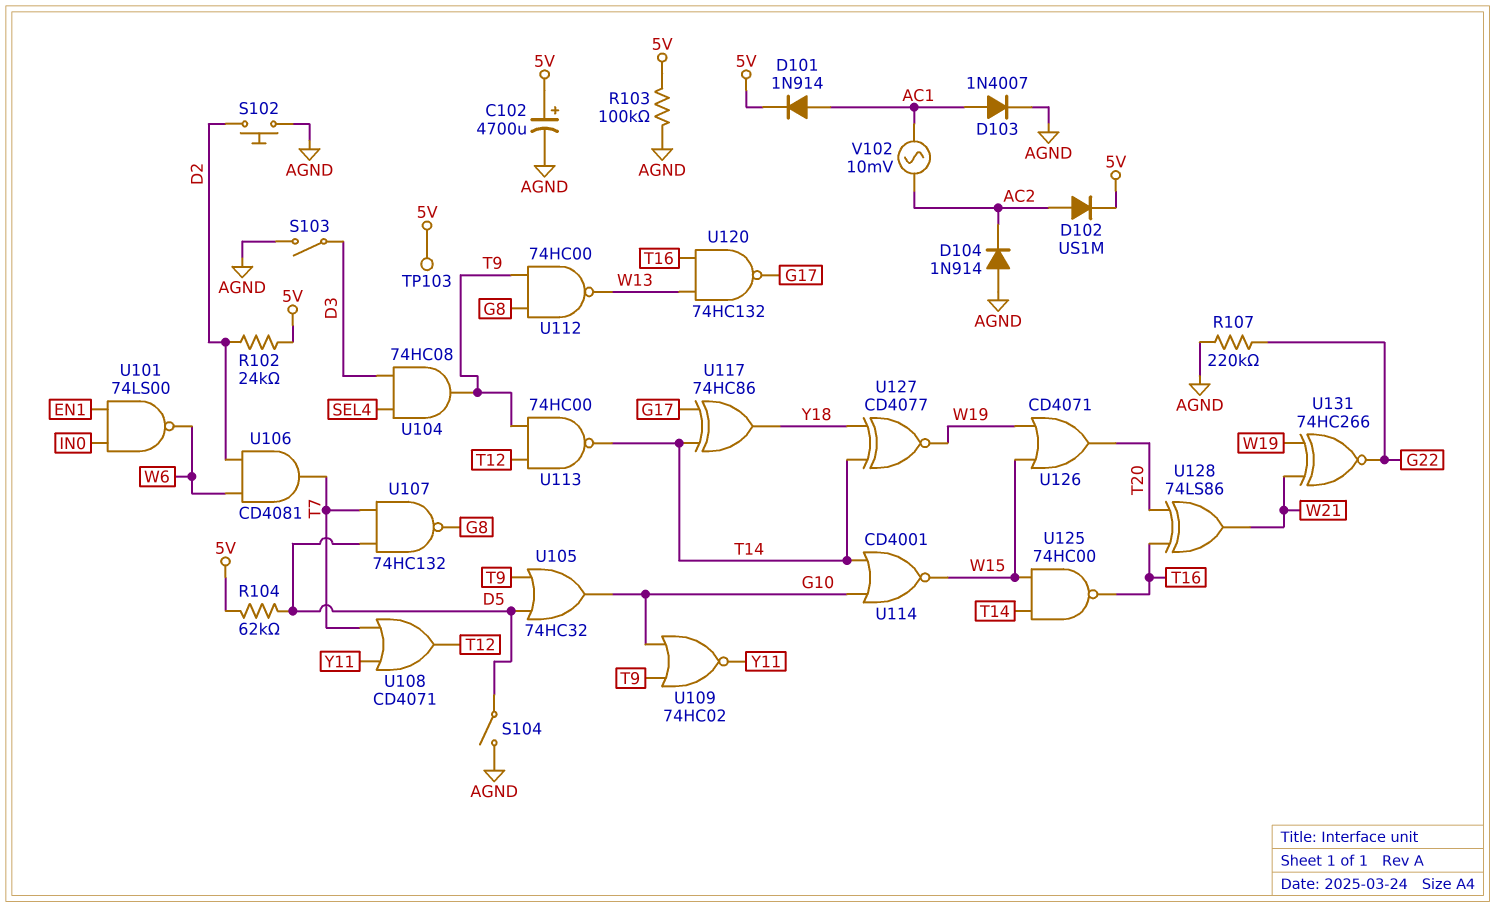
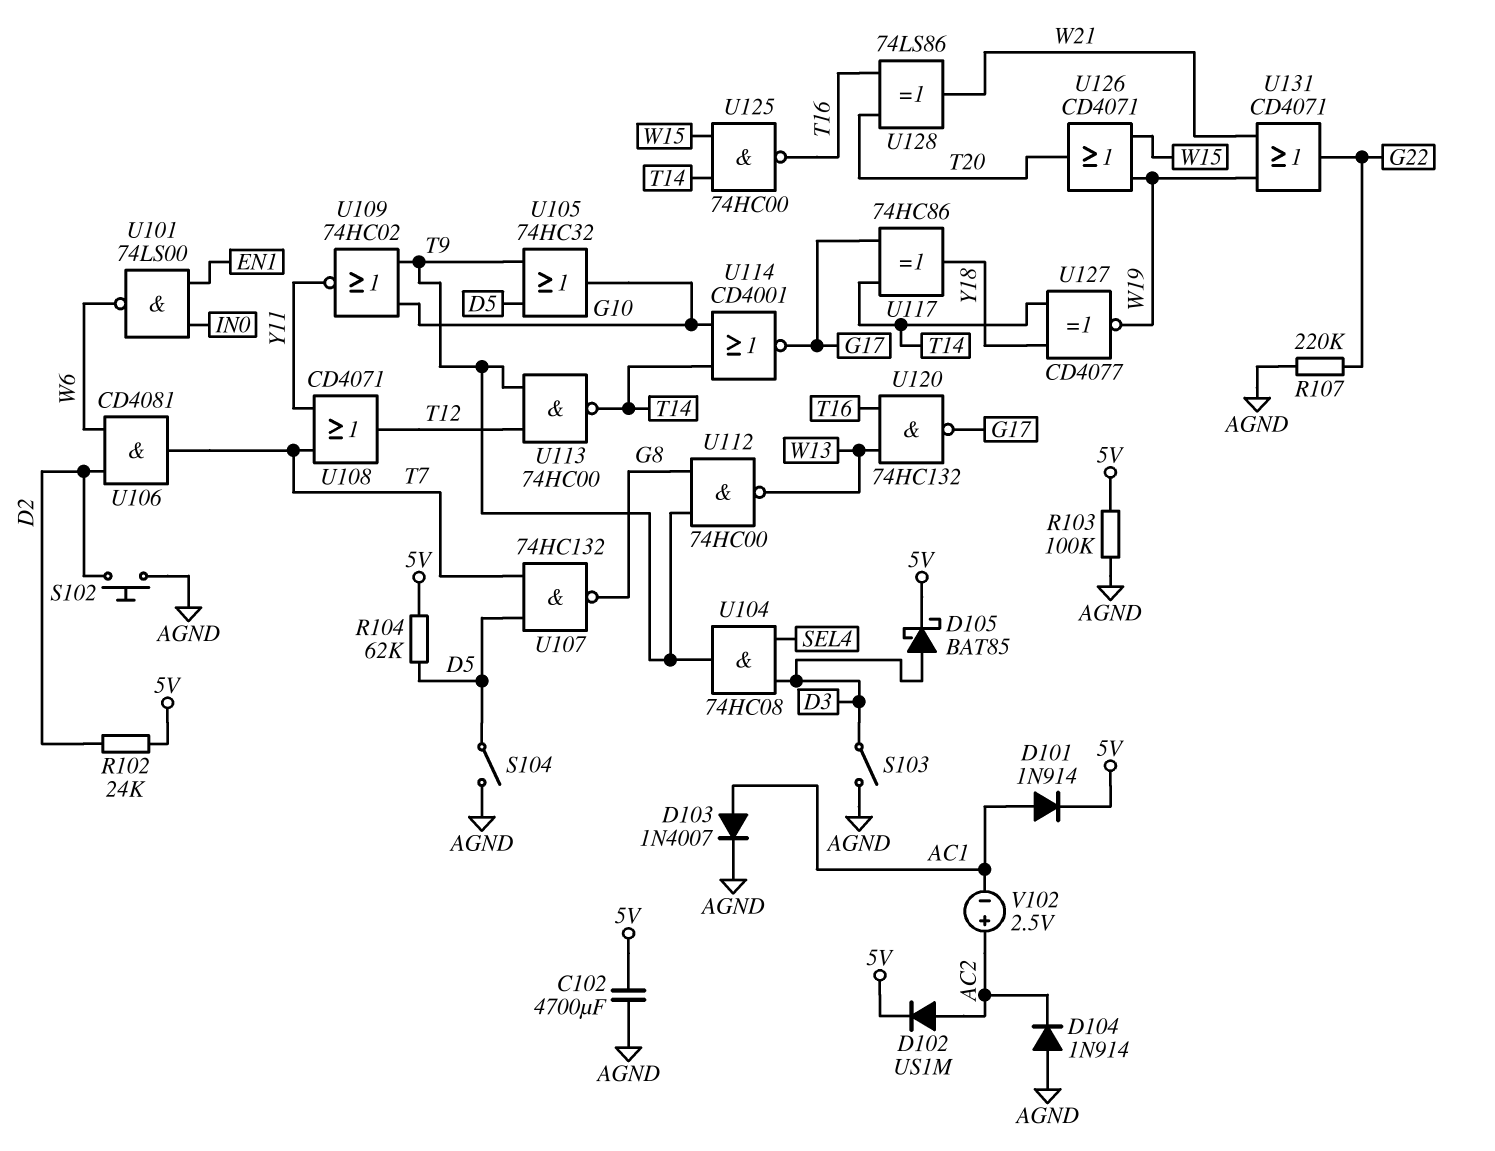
C102: 4700uF (plus 5V, minus AGND) -> 4700uF (5V, AGND)
D105: none -> schottky BAT85 (A D3, K 5V)
TP103: test point (5V) -> none
U114: NOR CD4001 (in G10, in T14, out W15) -> NOR CD4001 (in G10, in T14, out G17)
U131: XNOR 74HC266 (in W19, in W21, out G22) -> OR CD4071 (in W19, in W21, out G22)
V102: AC 10mV (AC1, AC2) -> 2.5V (plus AC2, minus AC1)

